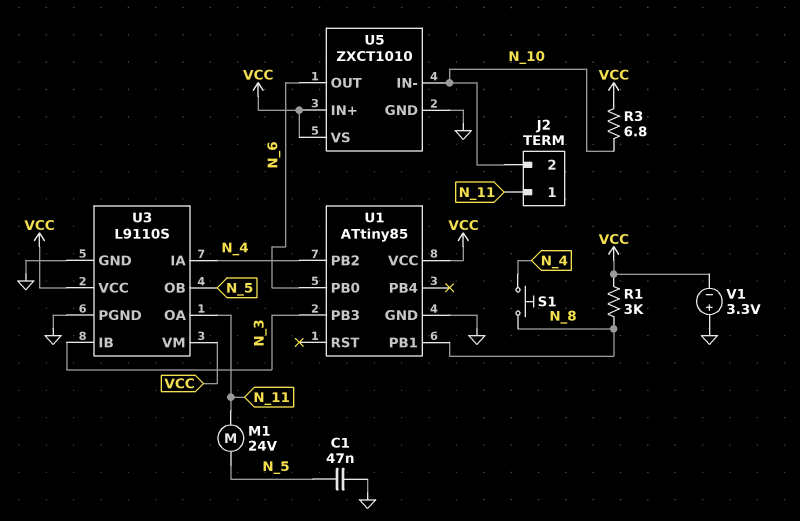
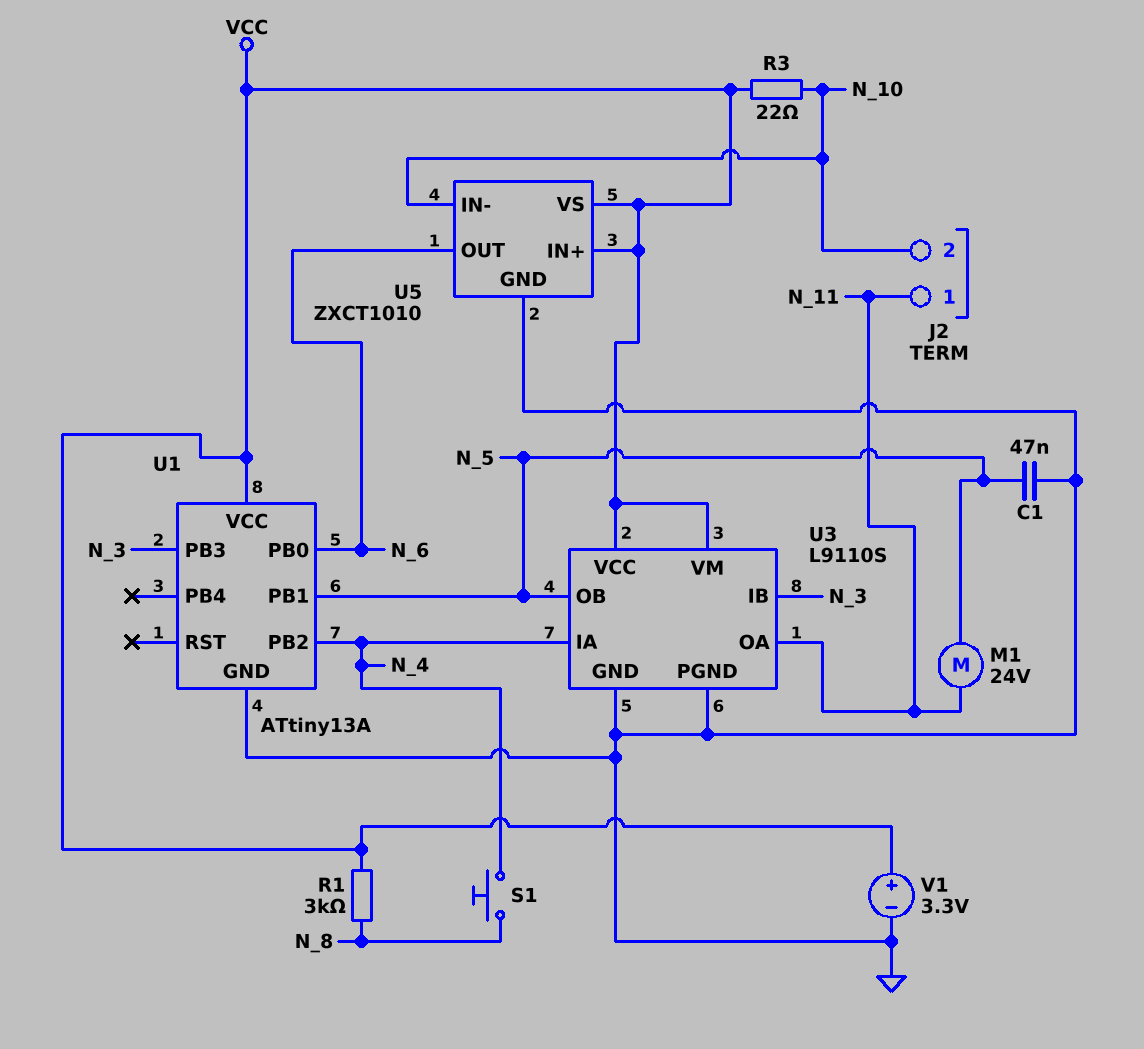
R3: 6.8 (N_10, VCC) -> 22 (N_10, VCC)
U1: ATtiny85 -> ATtiny13A
U1 pin PB1: N_8 -> N_5
V1: 3.3V (plus GND, minus VCC) -> 3.3V (plus VCC, minus GND)

